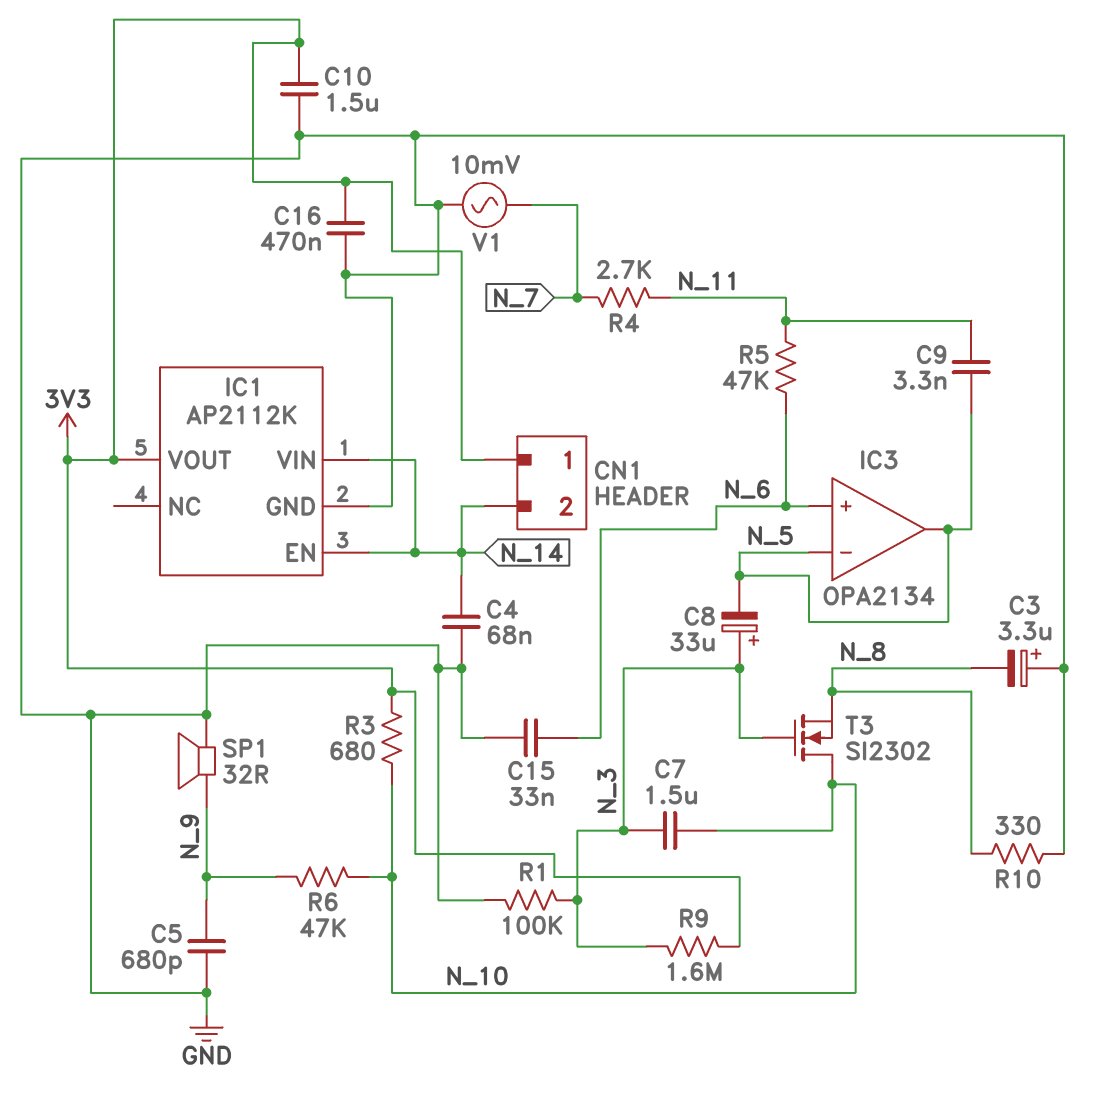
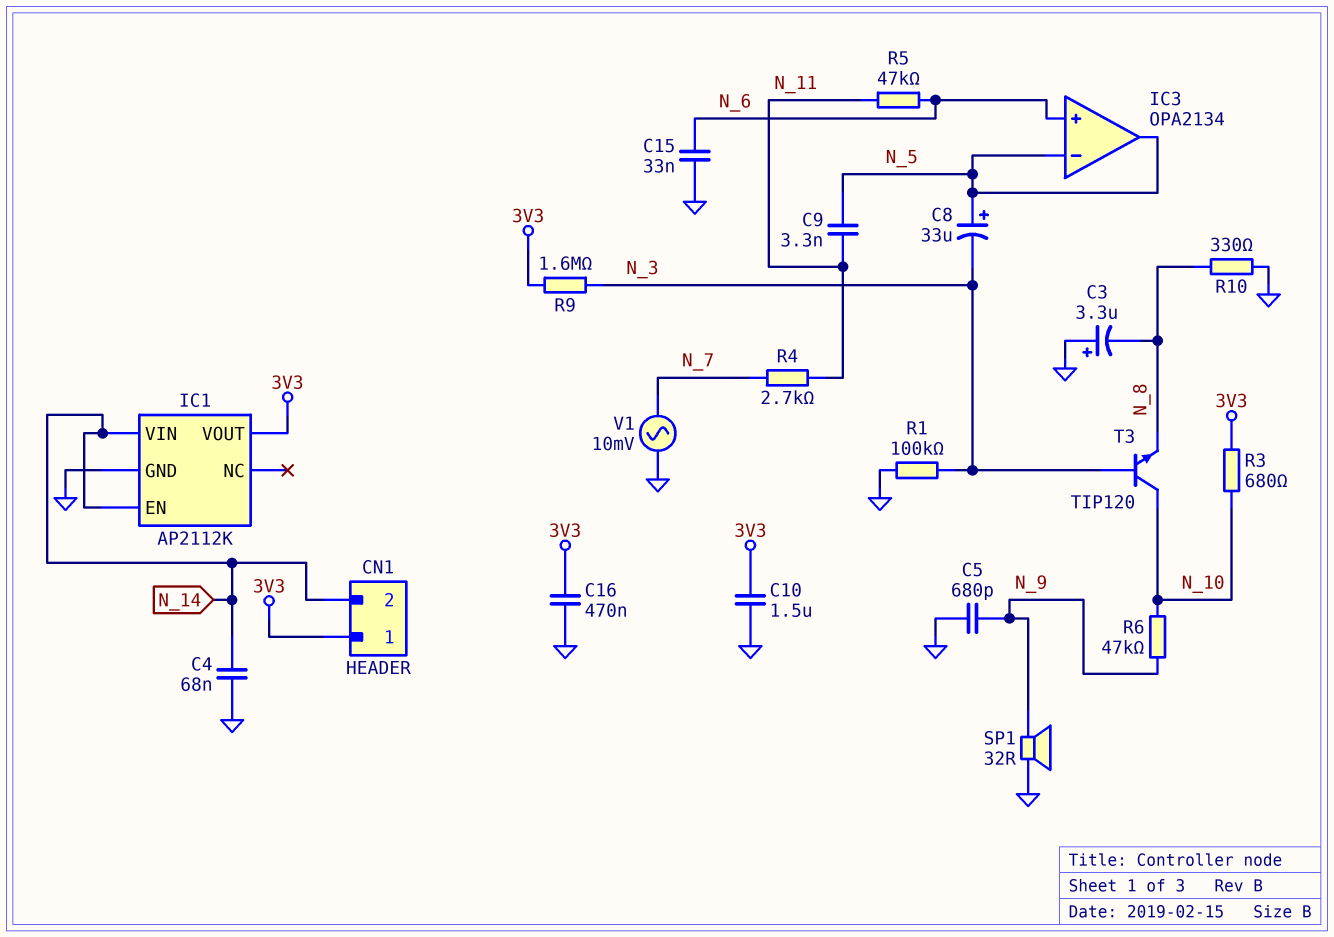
C7: 1.5uF (N_3, N_10) -> none
C8: 33uF (plus N_3, minus N_5) -> 33uF (plus N_5, minus N_3)
T3: NMOS SI2302 (G N_3, D N_10, S N_8) -> NPN TIP120 (B N_3, C N_10, E N_8)

